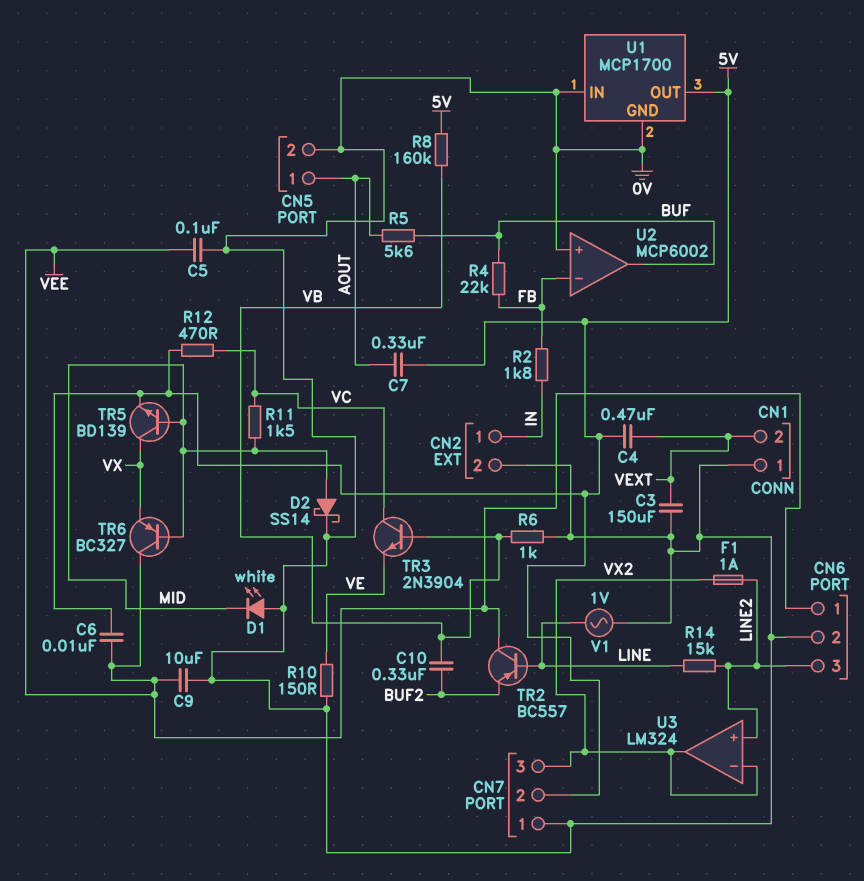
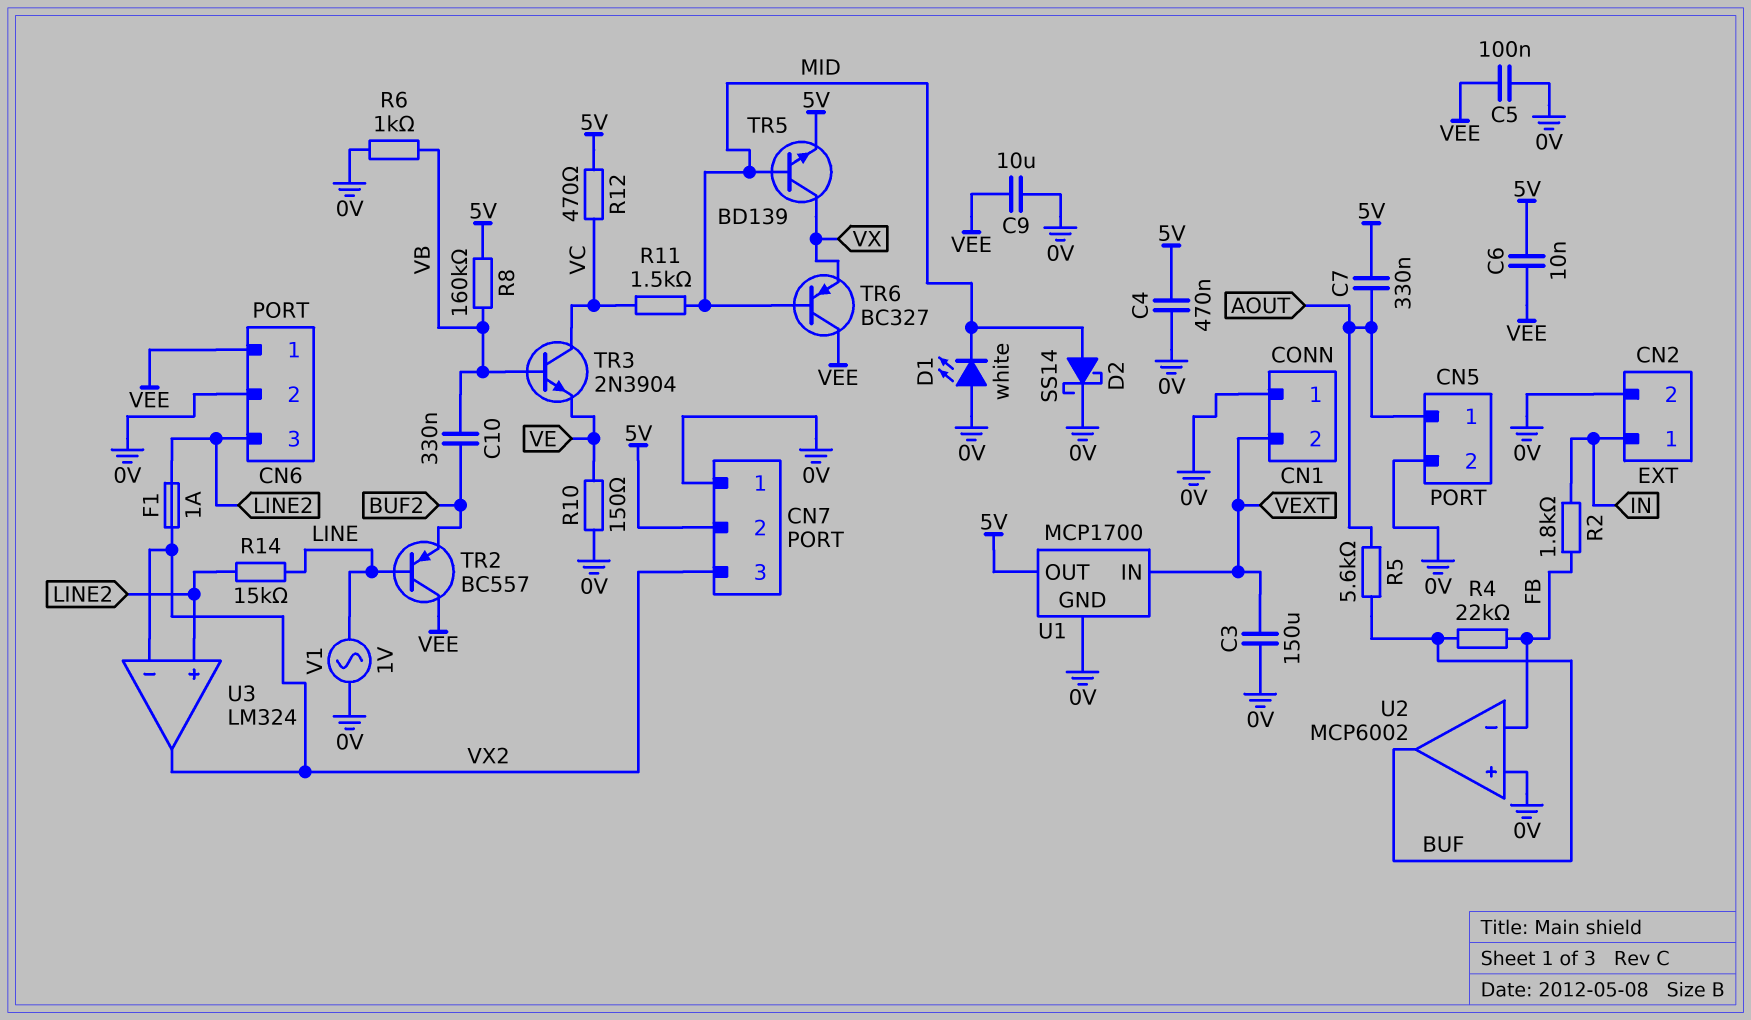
C4: 470nF (5V, VEXT) -> 470nF (0V, 5V)
U1 pin IN: 0V -> VEXT

